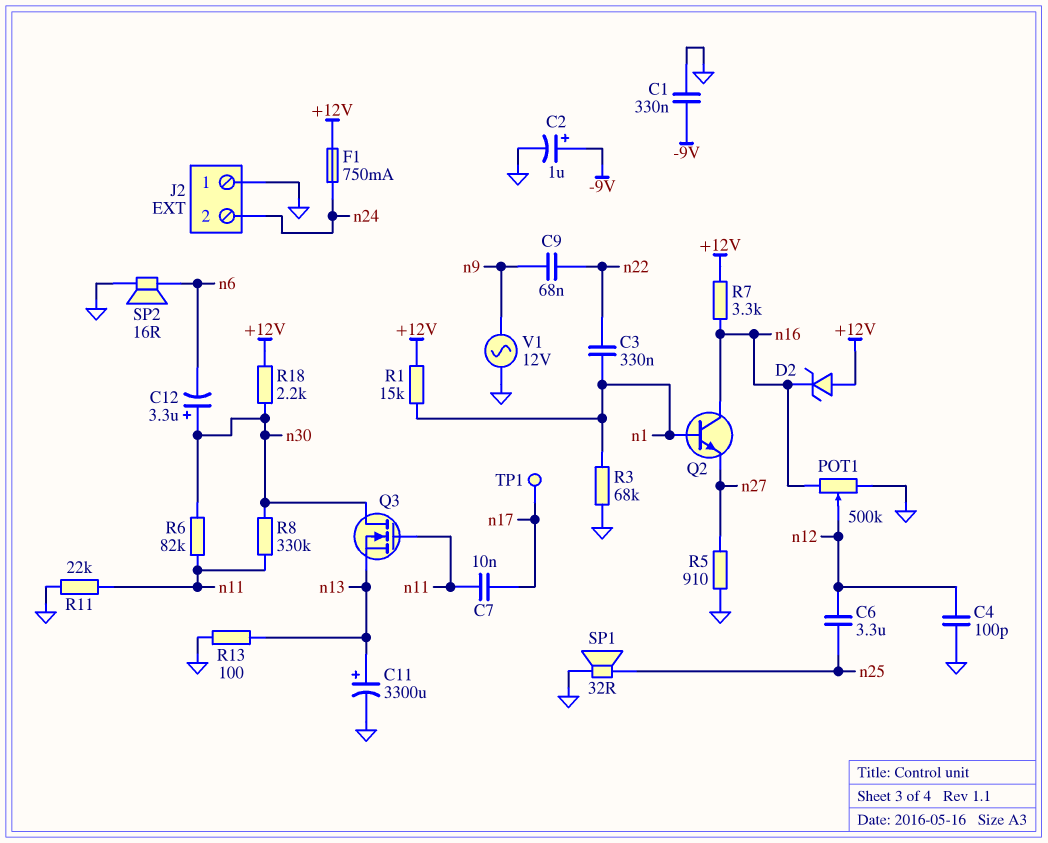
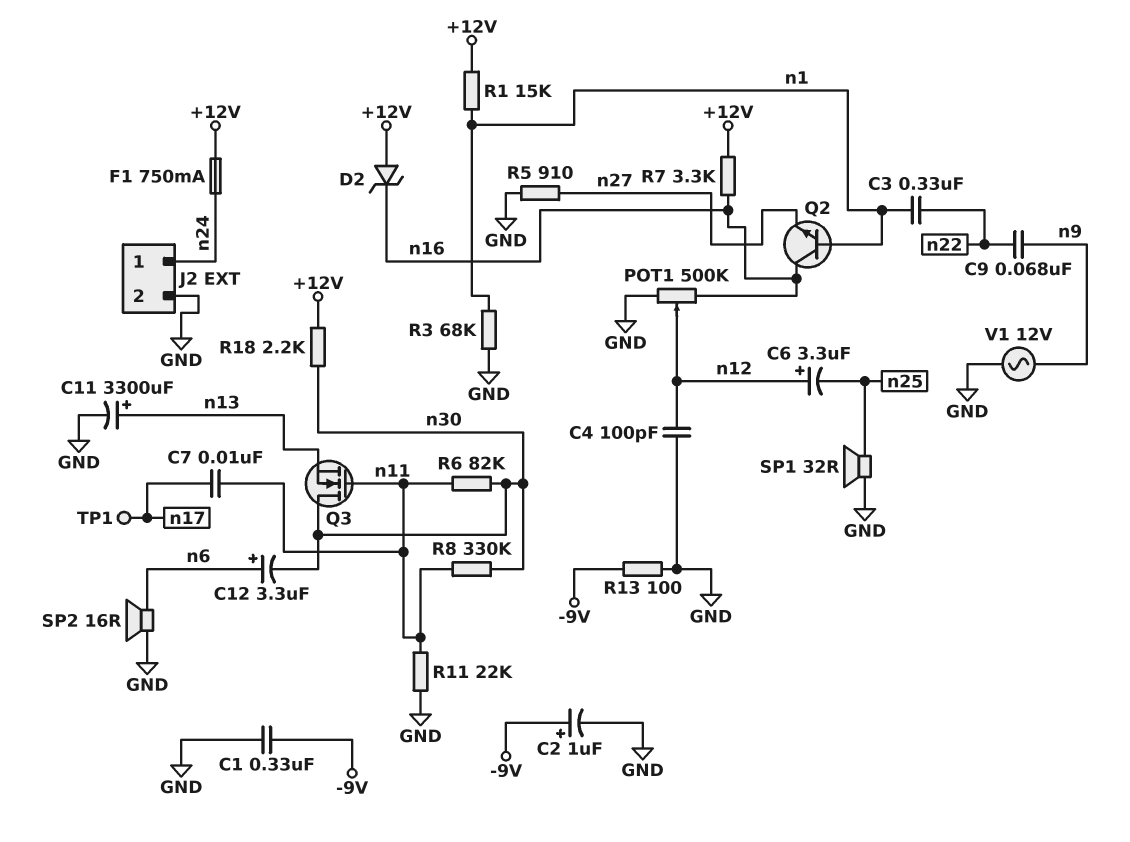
C6: 3.3uF (n12, n25) -> 3.3uF (plus n12, minus n25)
C12: 3.3uF (plus n30, minus n6) -> 3.3uF (plus n6, minus n30)
J2 pin 1: GND -> n24
J2 pin 2: n24 -> GND
R13: 100 (GND, n13) -> 100 (-9V, GND)

